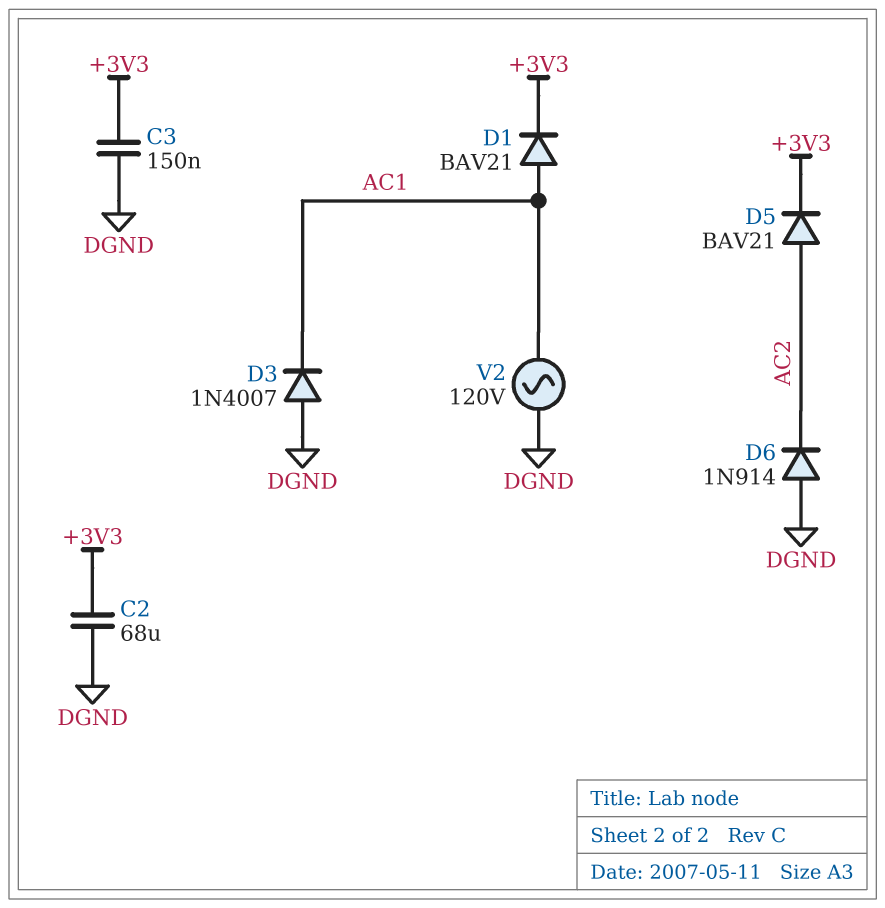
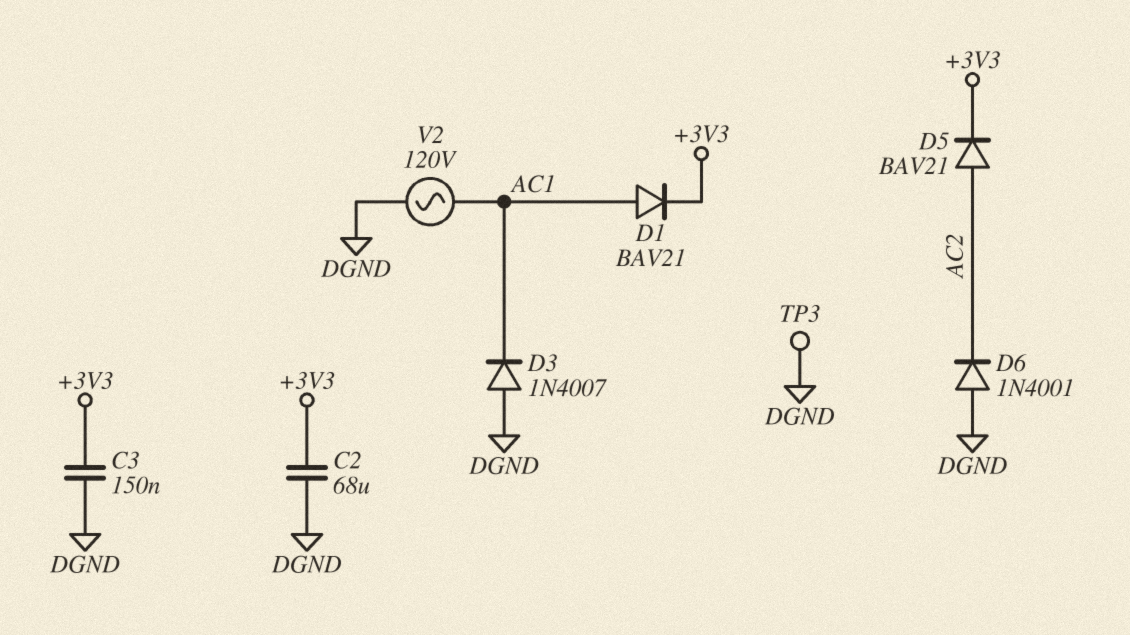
D6: diode 1N914 (A DGND, K AC2) -> diode 1N4001 (A DGND, K AC2)
TP3: none -> test point (DGND)

